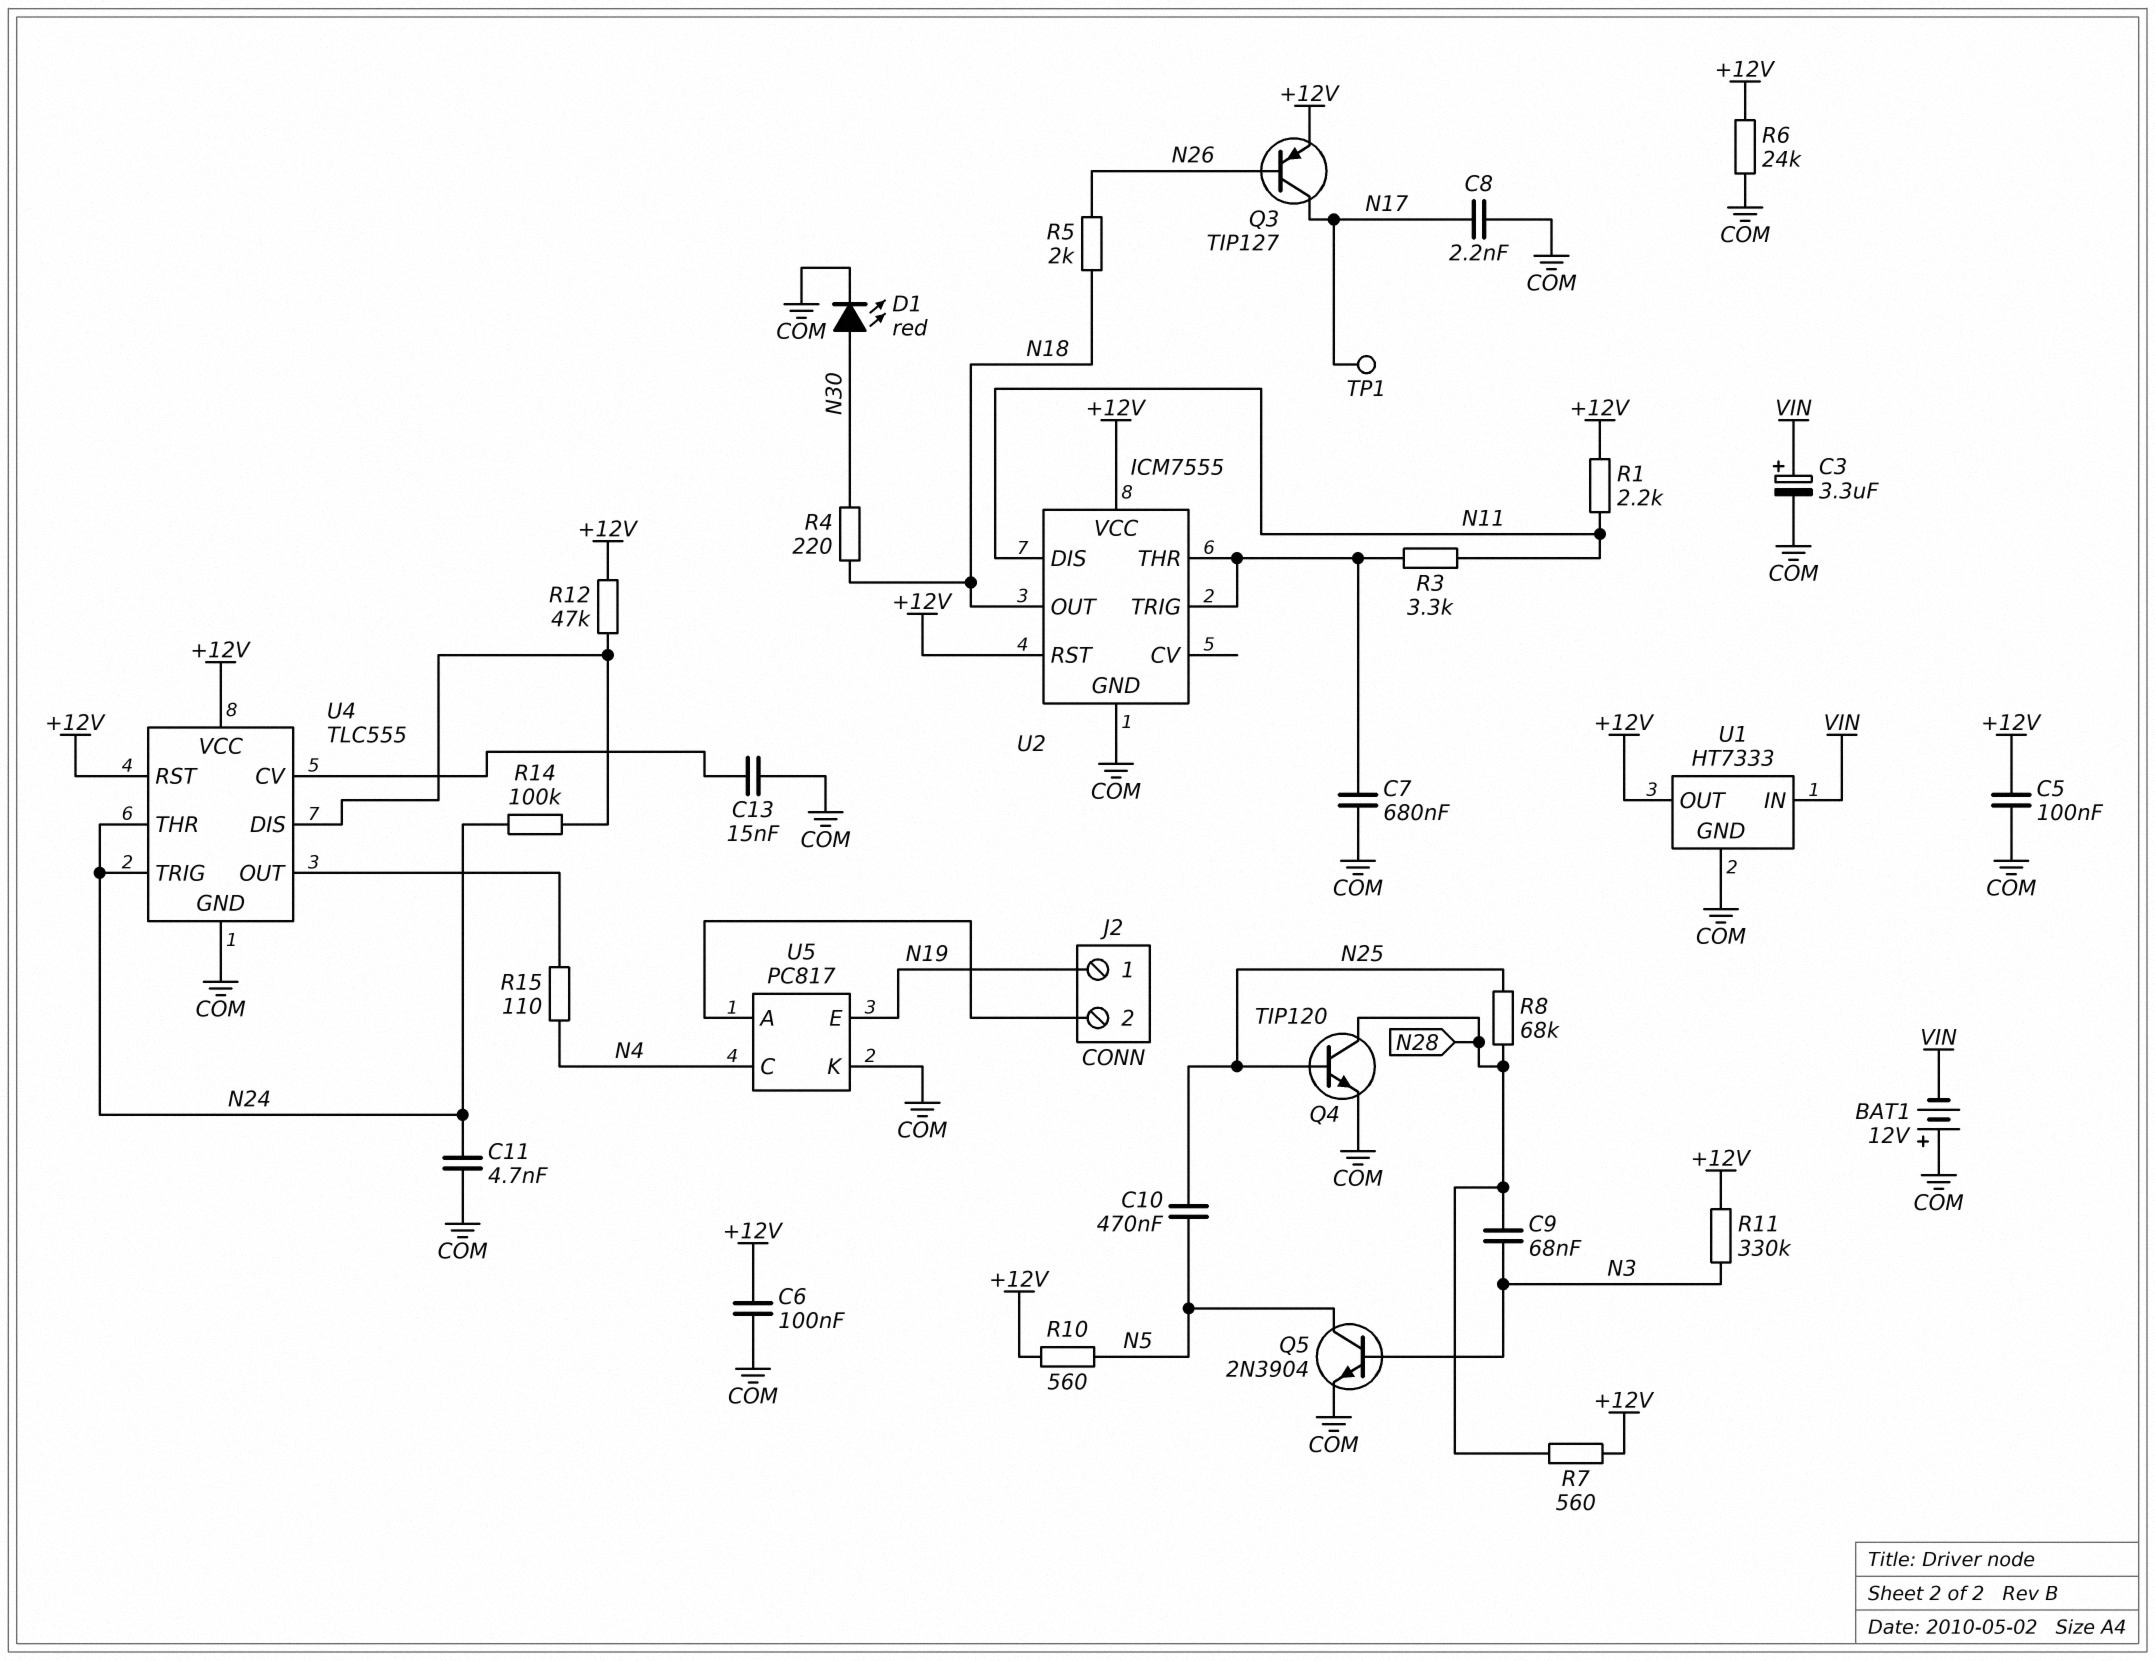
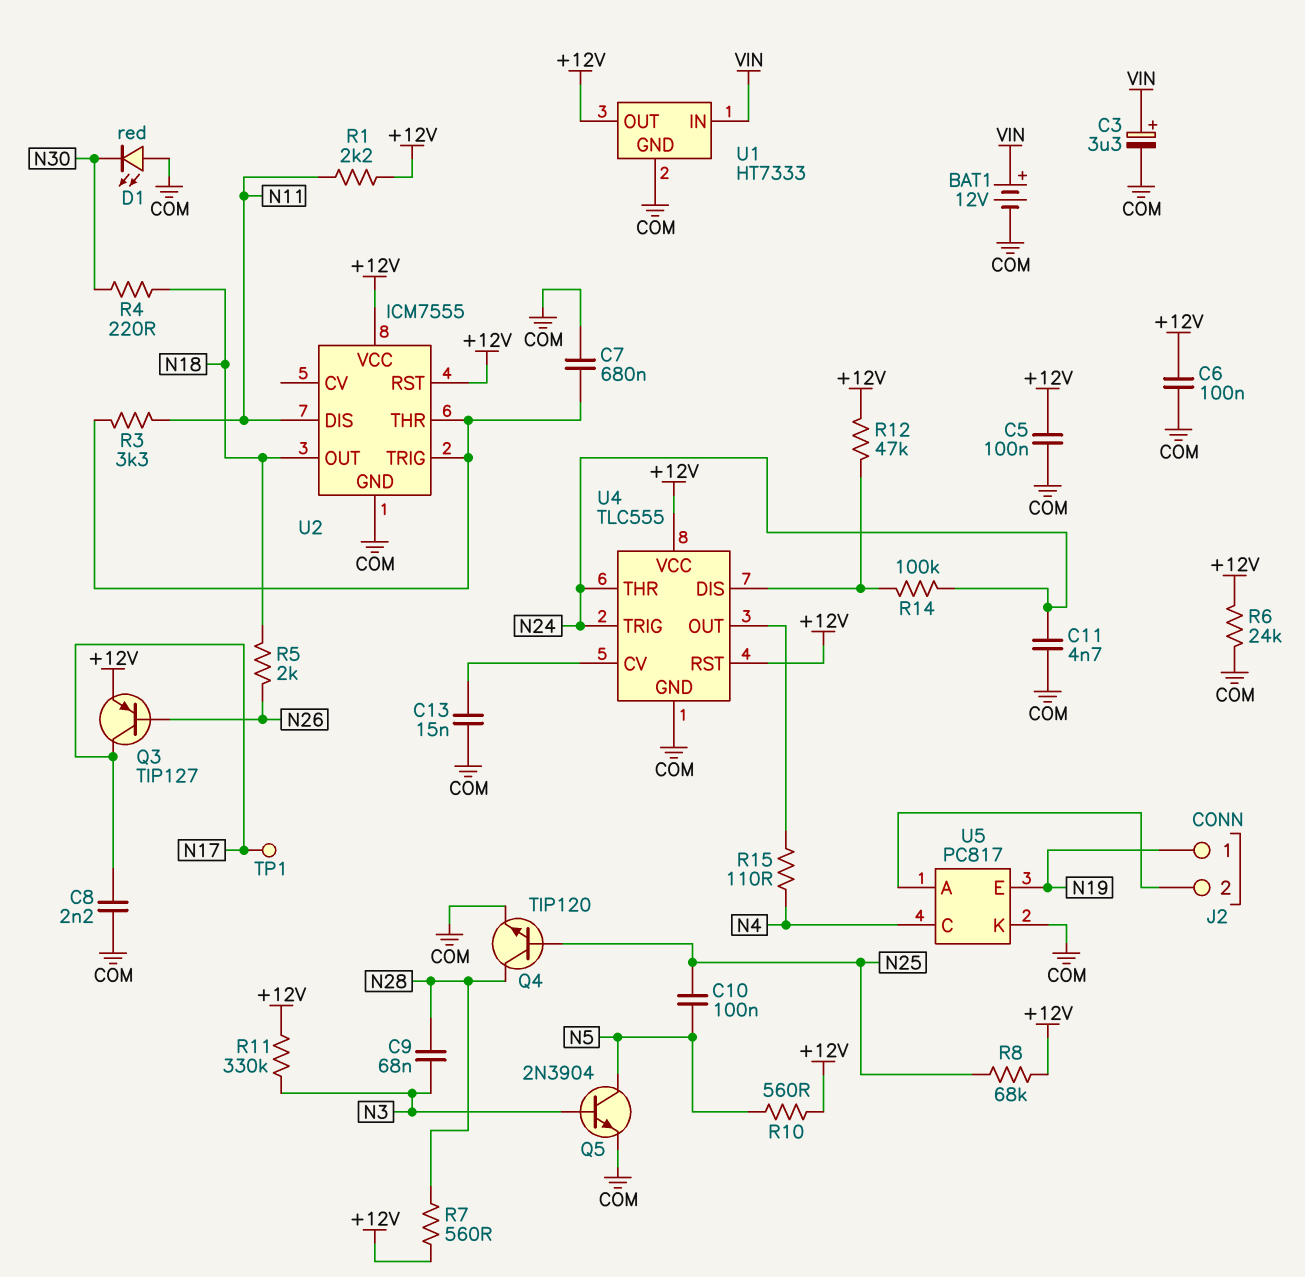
BAT1: 12V (plus COM, minus VIN) -> 12V (plus VIN, minus COM)
C10: 470nF (N5, N25) -> 100nF (N5, N25)
D1: LED red (A N30, K COM) -> LED red (A COM, K N30)
R8: 68k (N25, N28) -> 68k (+12V, N25)

